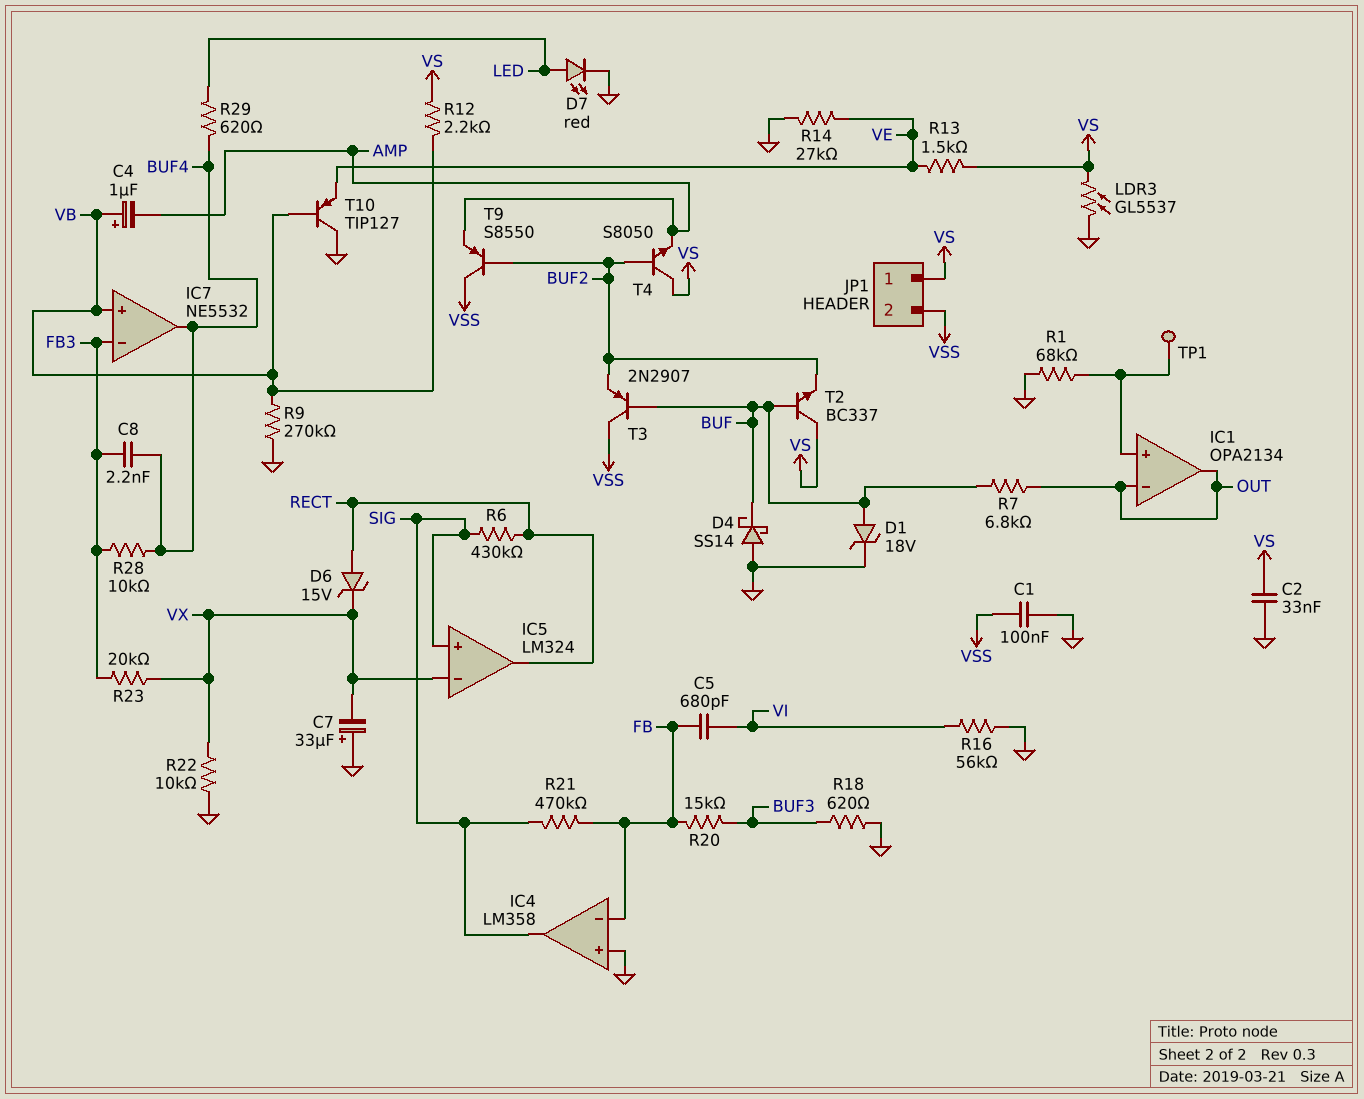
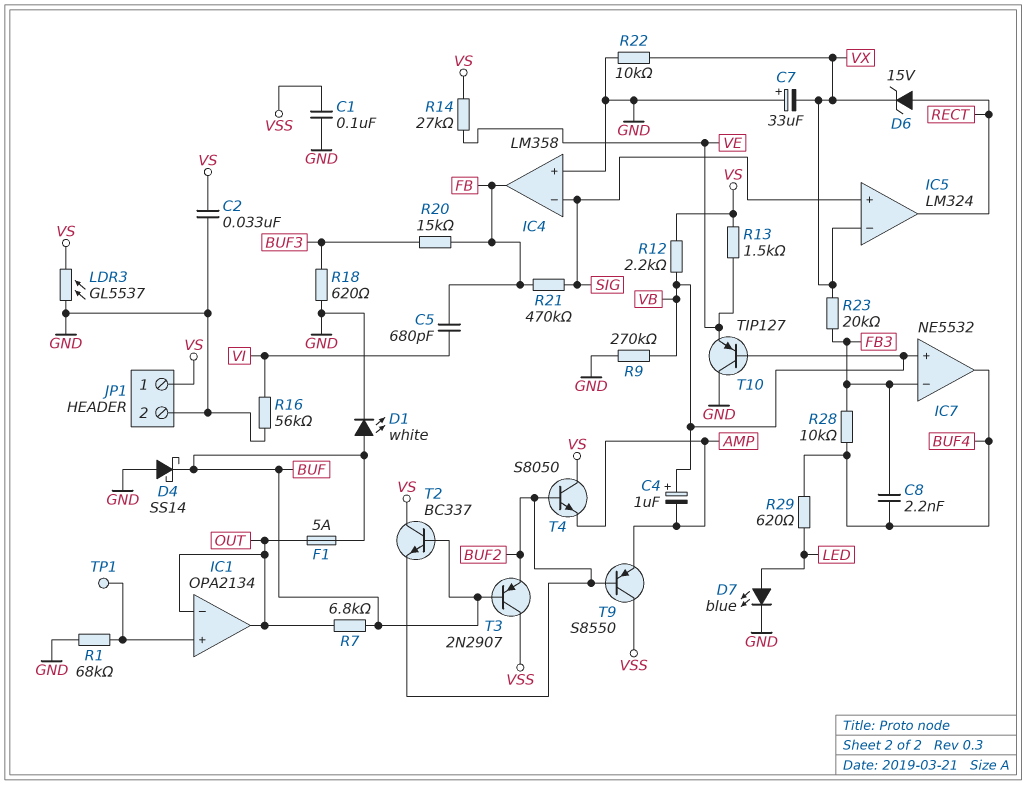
D1: zener 18V (A BUF, K GND) -> LED white (A BUF, K GND)
D7: LED red (A LED, K GND) -> LED blue (A LED, K GND)
F1: none -> 5A (BUF, OUT)
IC4 pin in-: FB -> SIG
IC4 pin out: SIG -> FB
JP1 pin 2: VSS -> GND
R6: 430k (RECT, SIG) -> none
R14: 27k (GND, VE) -> 27k (VE, VS)

